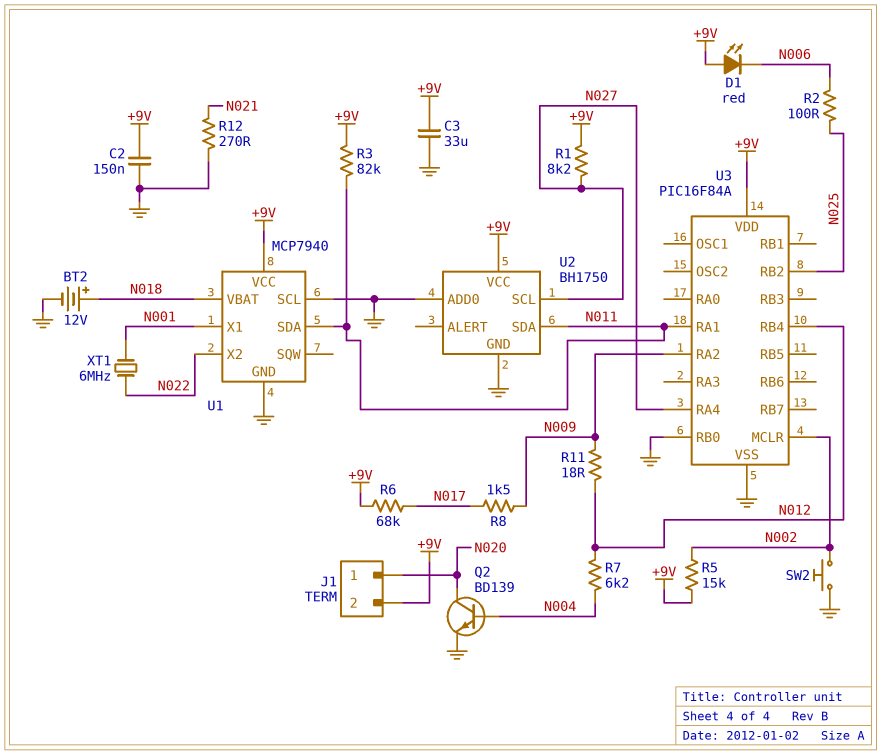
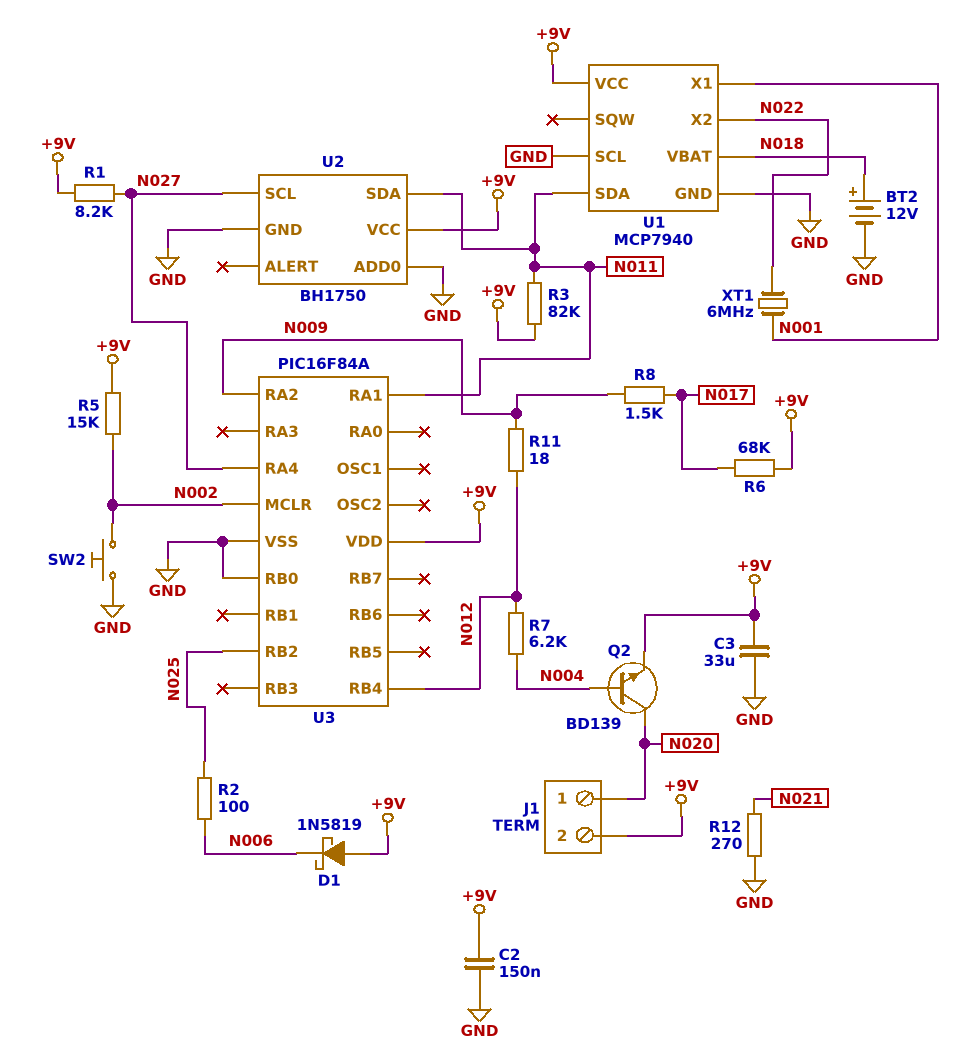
D1: LED red (A +9V, K N006) -> schottky 1N5819 (A +9V, K N006)
Q2: NPN BD139 (B N004, C N020, E GND) -> NPN BD139 (B N004, C N020, E +9V)

